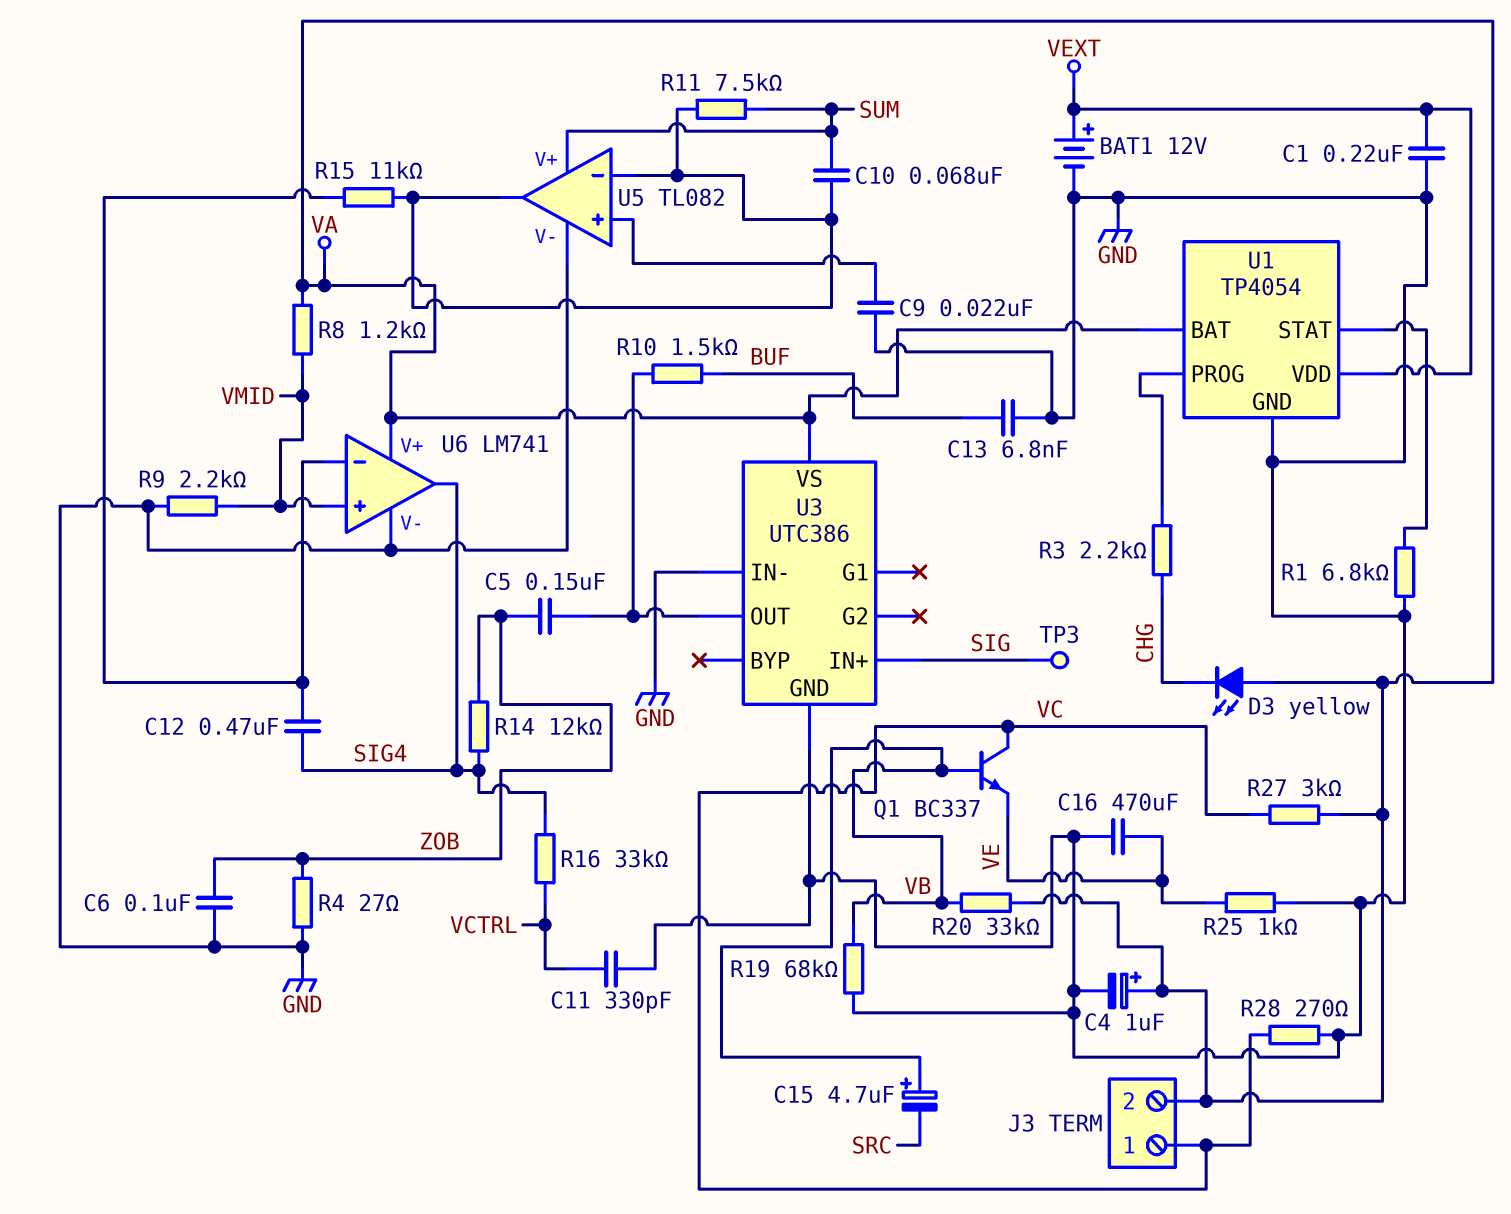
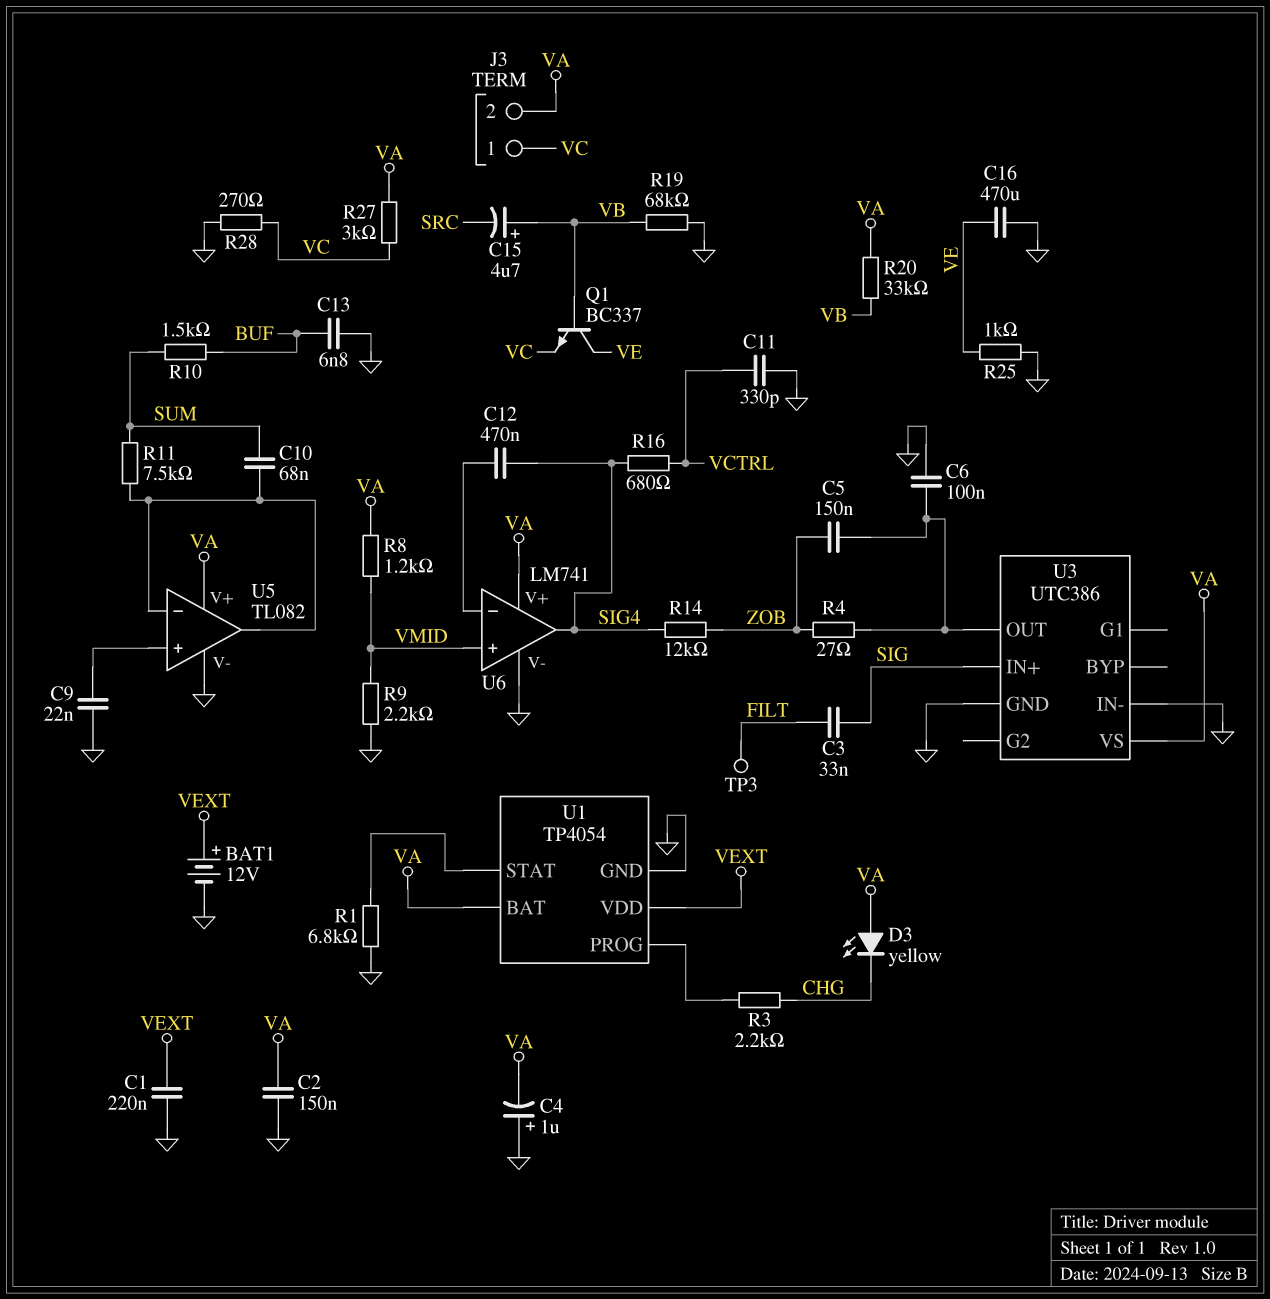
C2: none -> 150nF (GND, VA)
C3: none -> 33nF (FILT, SIG)
C4: 1uF (plus VA, minus GND) -> 1uF (plus GND, minus VA)
C6: 100nF (GND, ZOB) -> 100nF (GND, U3/OUT)
Q1: NPN BC337 (B VB, C VC, E VE) -> NPN BC337 (B VB, C VE, E VC)
R4: 27 (GND, ZOB) -> 27 (U3/OUT, ZOB)
R10: 1.5k (BUF, U3/OUT) -> 1.5k (BUF, SUM)
R15: 11k (U5/in-, U6/in-) -> none
R16: 33k (SIG4, VCTRL) -> 680 (SIG4, VCTRL)
TP3: test point (SIG) -> test point (FILT)
U5 pin V+: SUM -> VA

